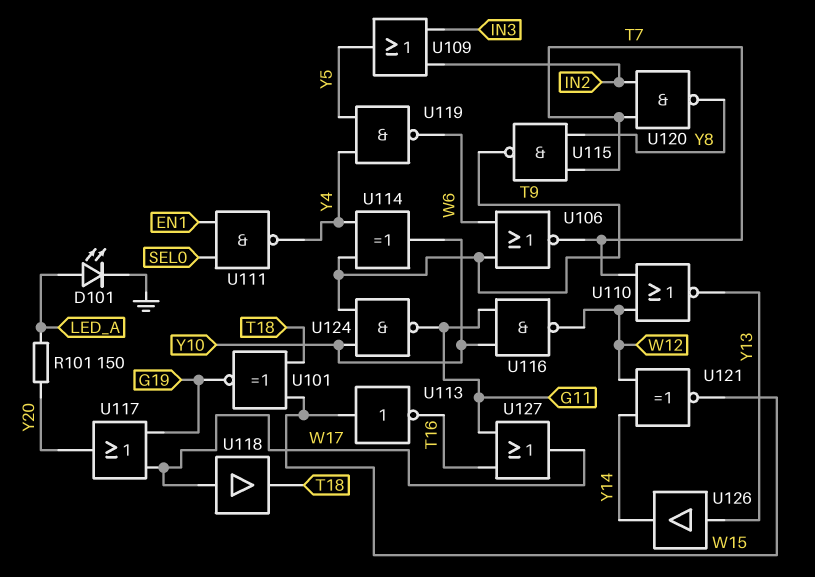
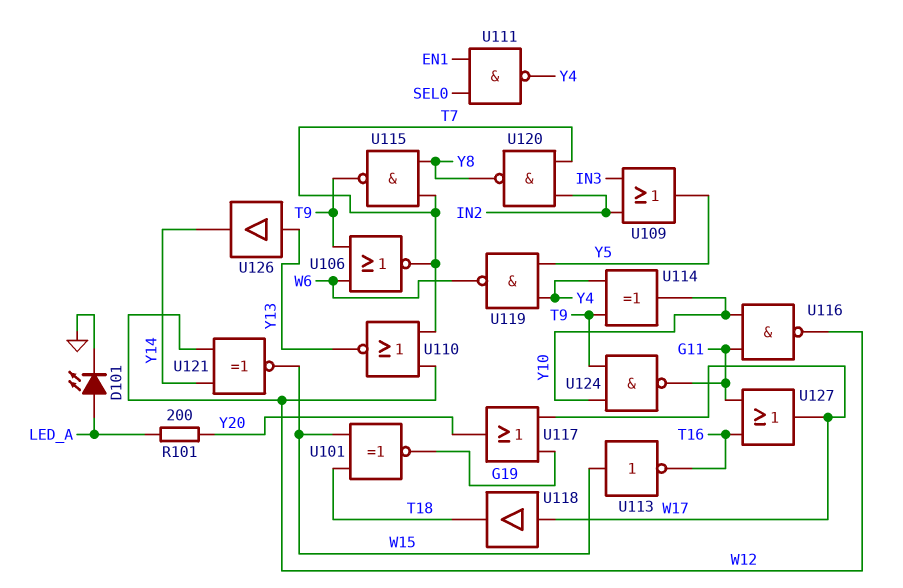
R101: 150 (LED_A, Y20) -> 200 (LED_A, Y20)

